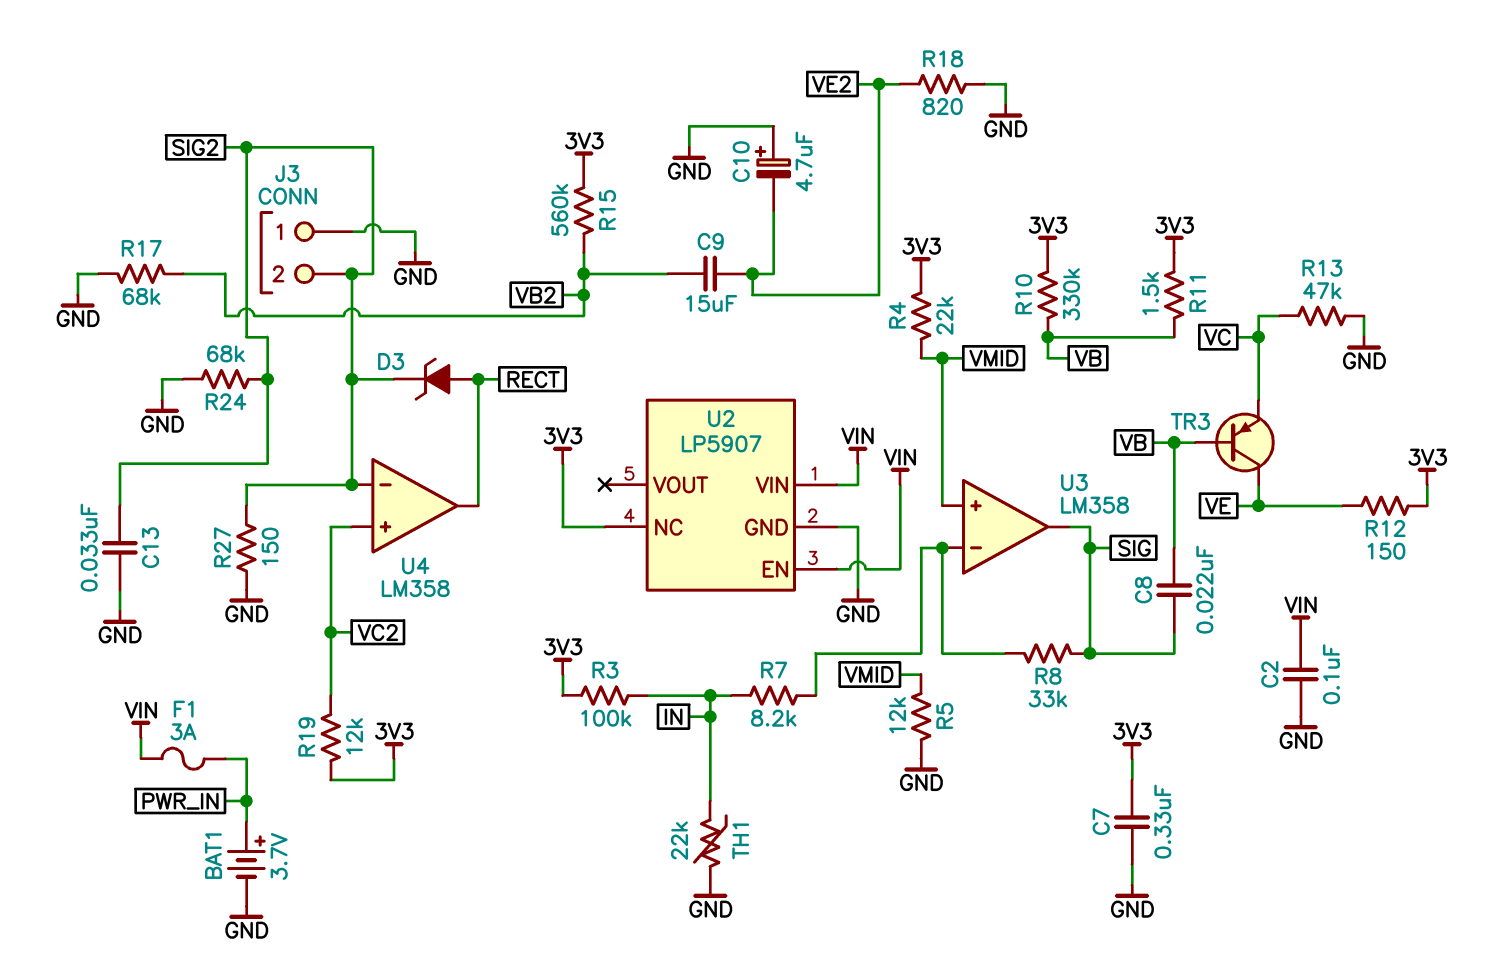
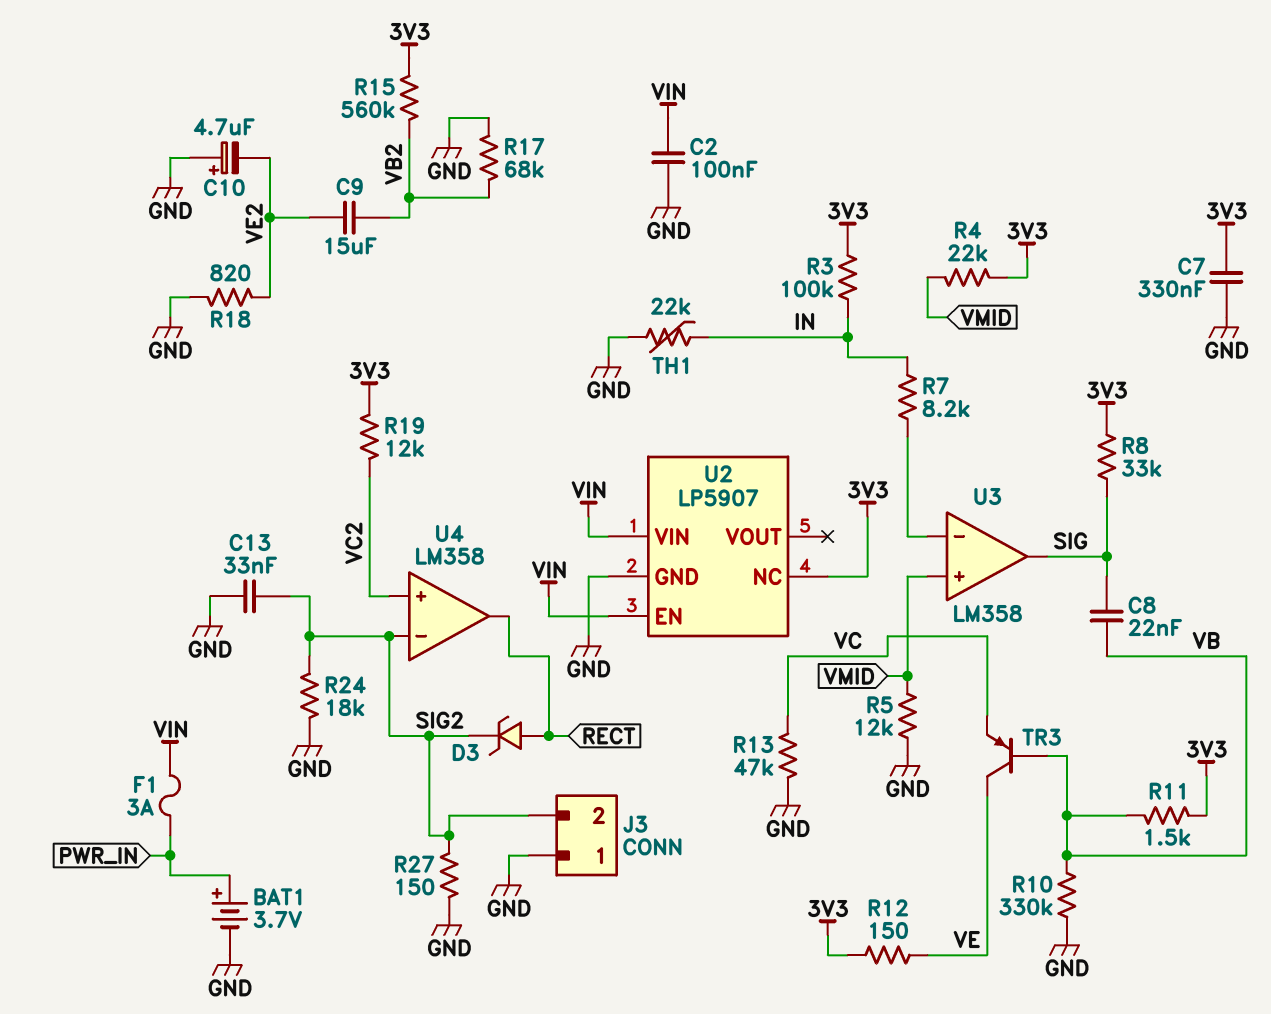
R8: 33k (SIG, U3/in-) -> 33k (3V3, SIG)
R10: 330k (3V3, VB) -> 330k (GND, VB)
R24: 68k (GND, SIG2) -> 18k (GND, SIG2)

